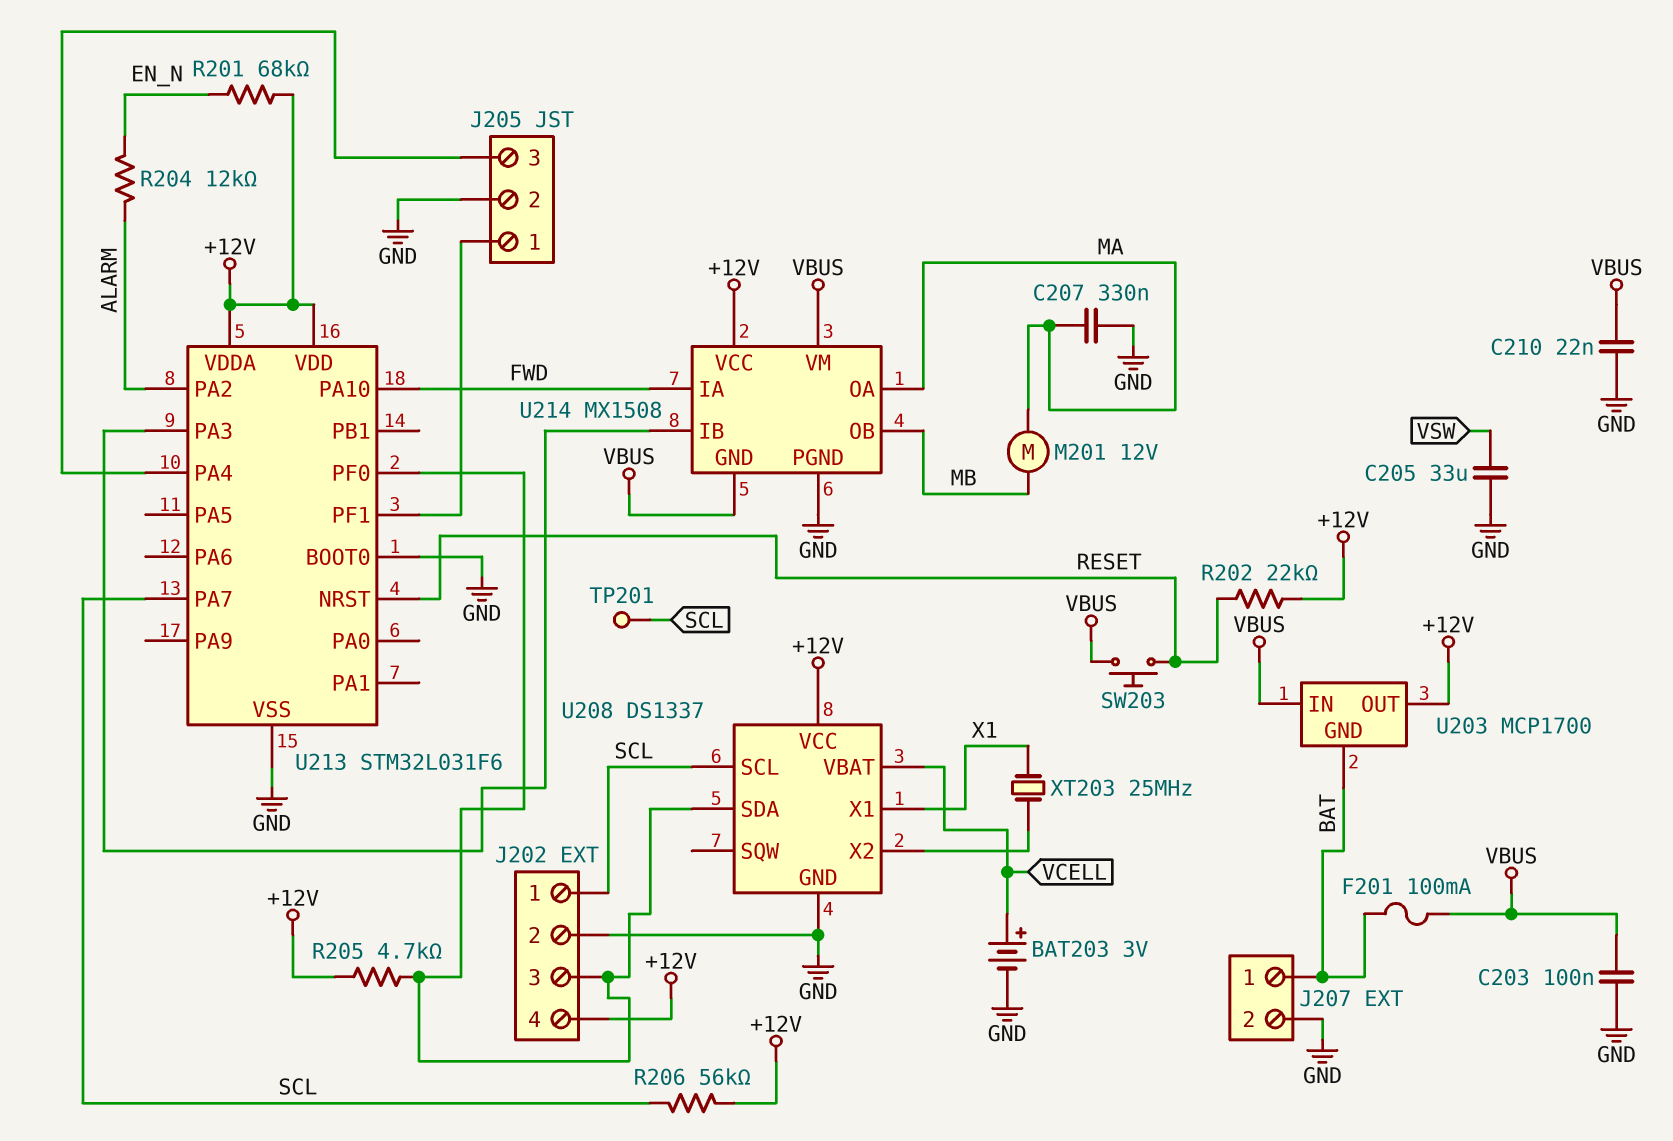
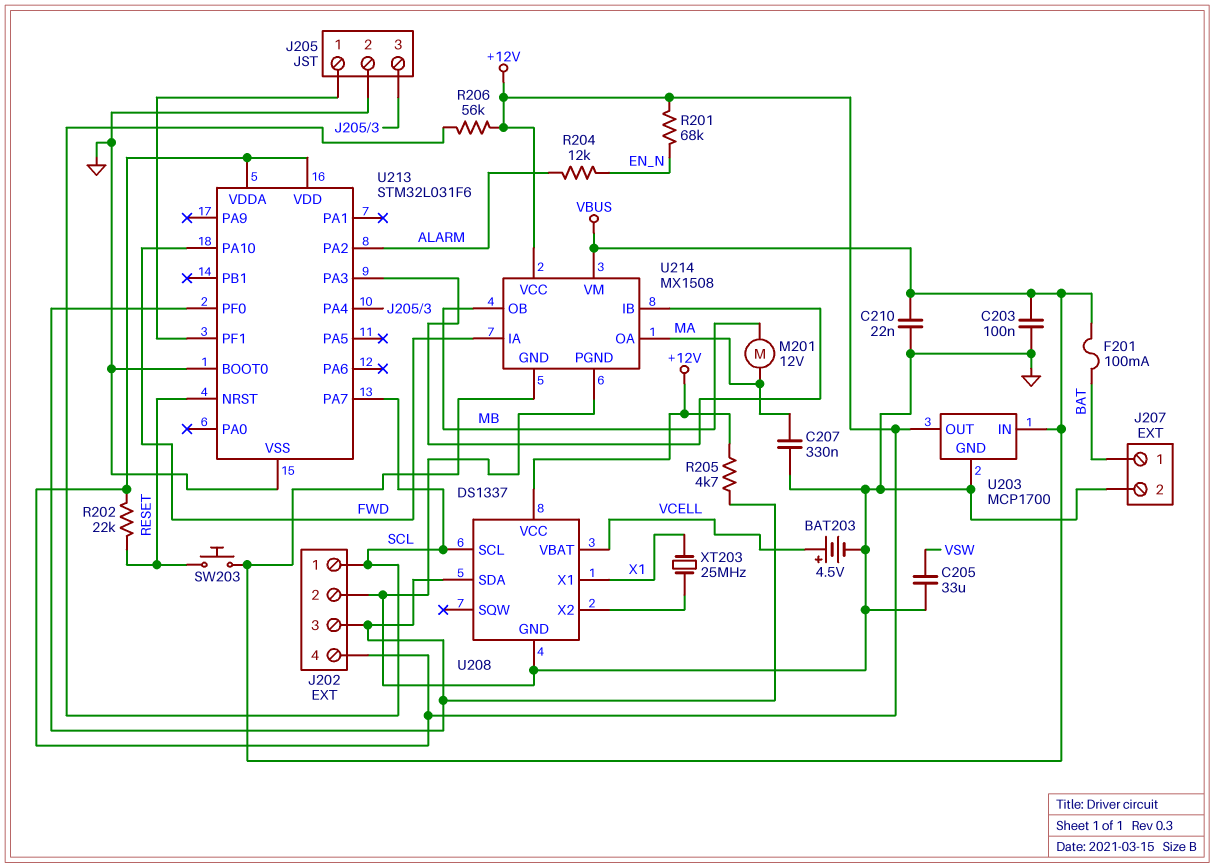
BAT203: 3V (plus VCELL, minus GND) -> 4.5V (plus VCELL, minus GND)
TP201: test point (SCL) -> none
U203 pin GND: BAT -> GND

